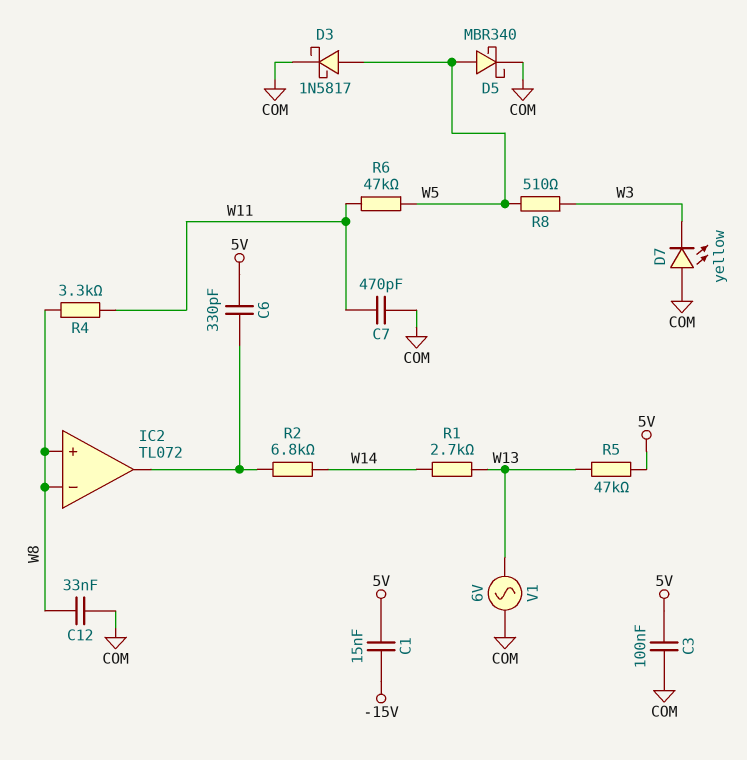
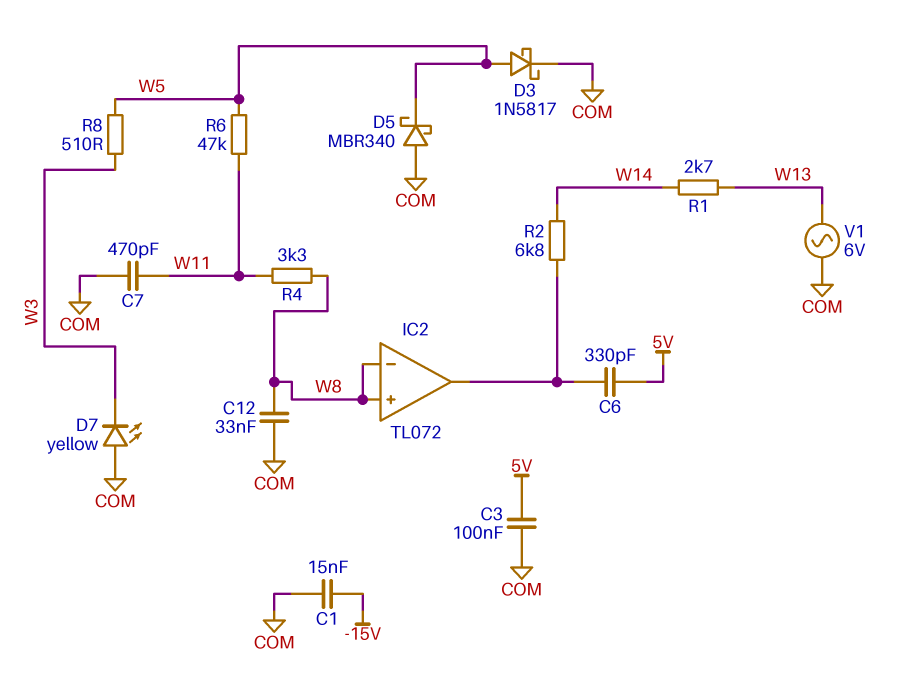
C1: 15nF (-15V, 5V) -> 15nF (-15V, COM)
D5: schottky MBR340 (A W5, K COM) -> schottky MBR340 (A COM, K W5)
R5: 47k (5V, W13) -> none

